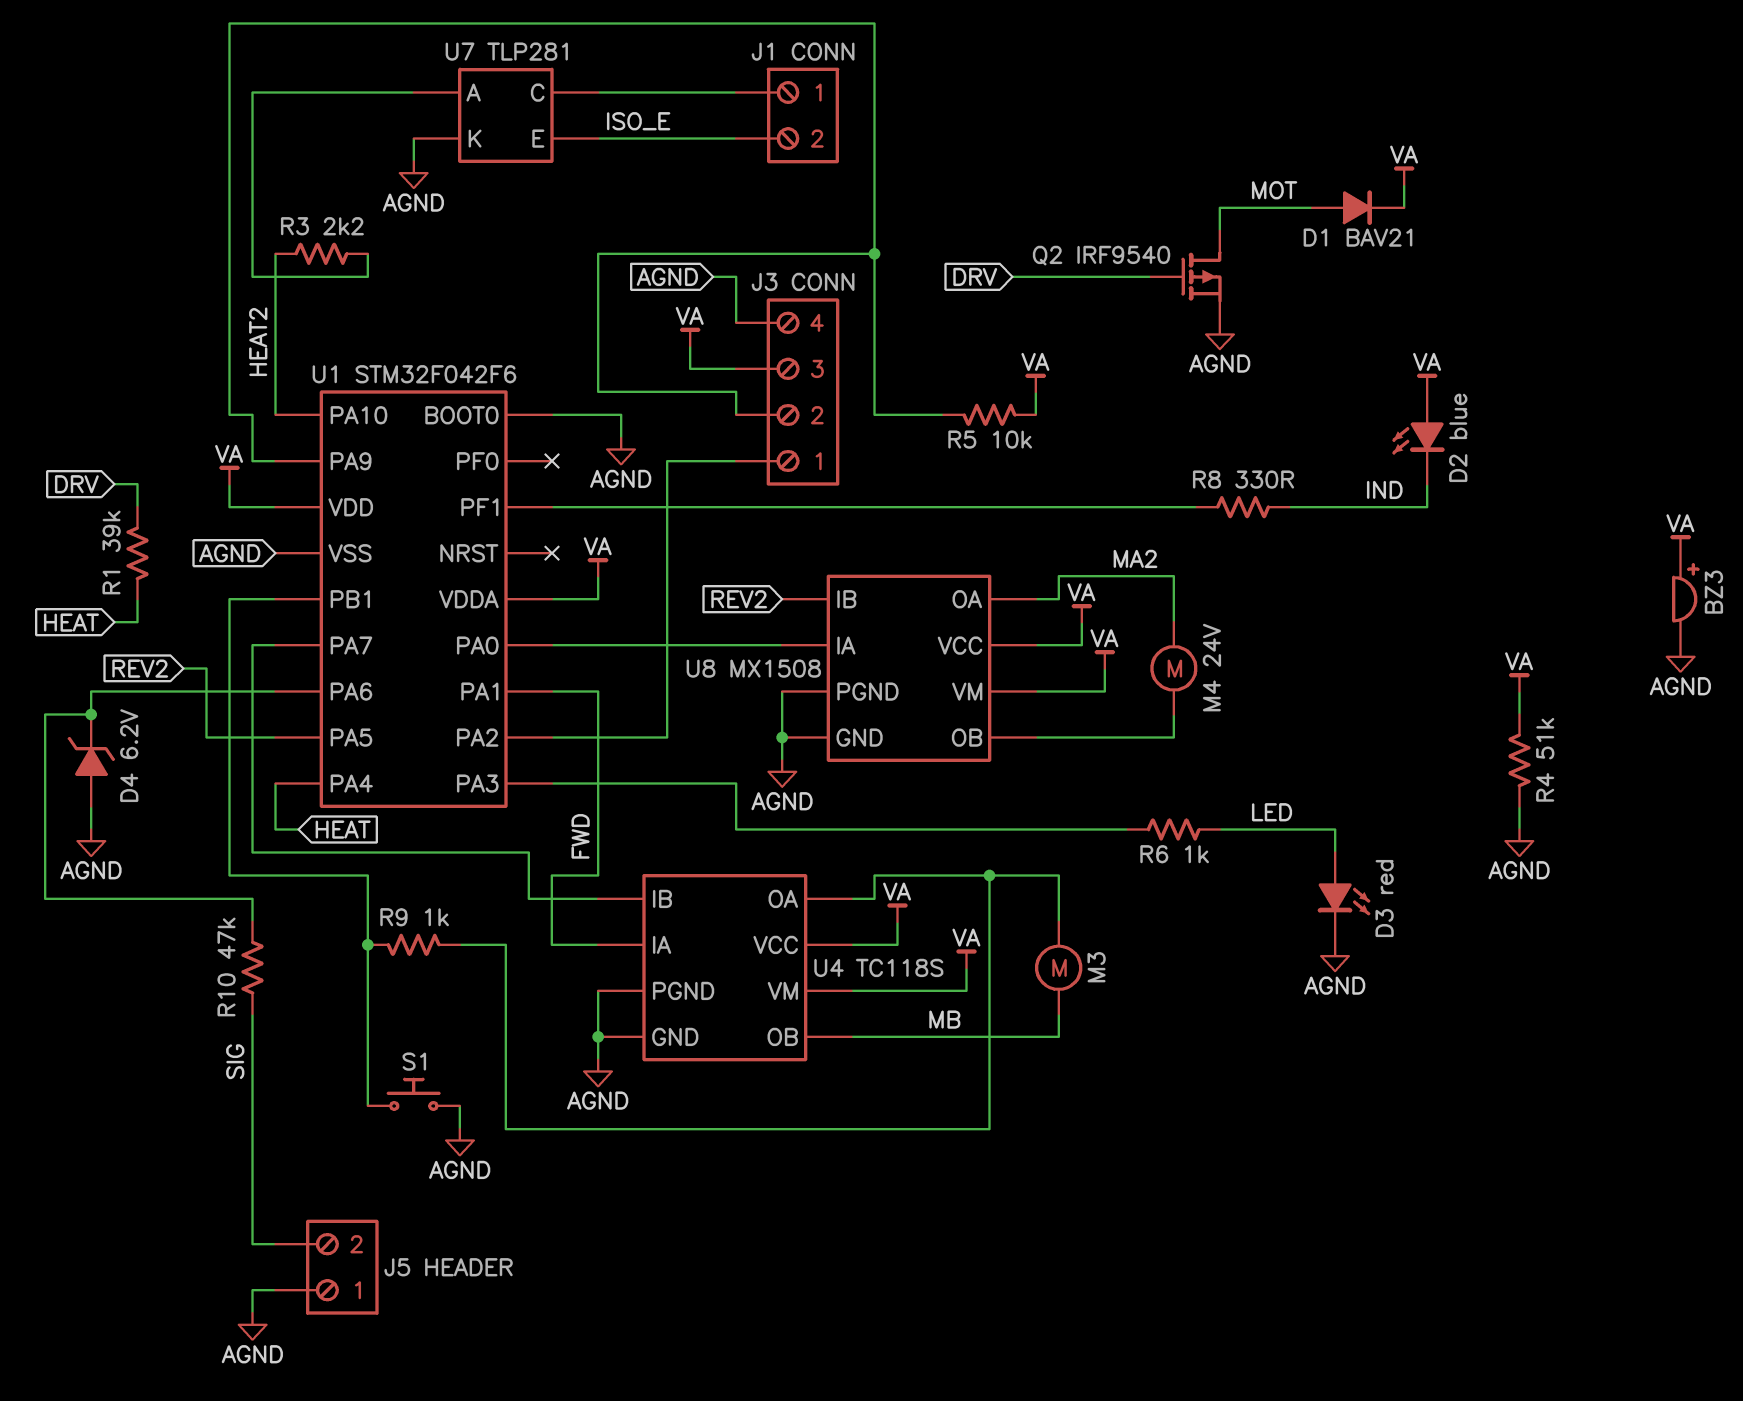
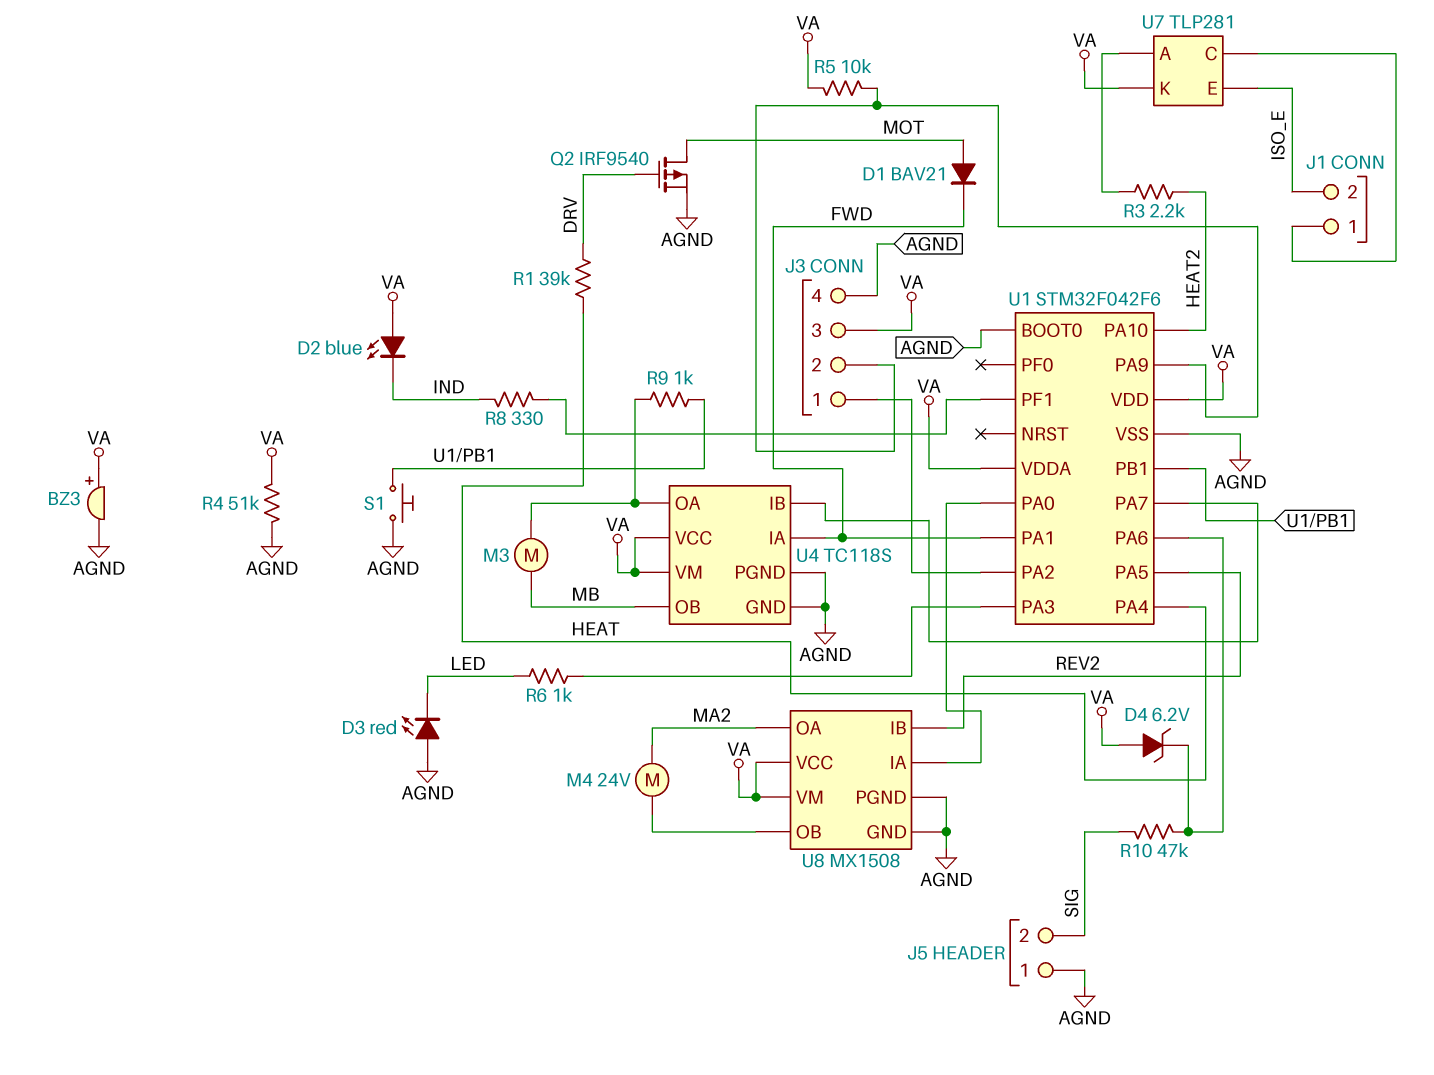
D1: diode BAV21 (A MOT, K VA) -> diode BAV21 (A MOT, K FWD)
D3: LED red (A LED, K AGND) -> LED red (A AGND, K LED)
D4: zener 6.2V (A AGND, K U1/PA6) -> zener 6.2V (A VA, K U1/PA6)
U7 pin K: AGND -> VA

